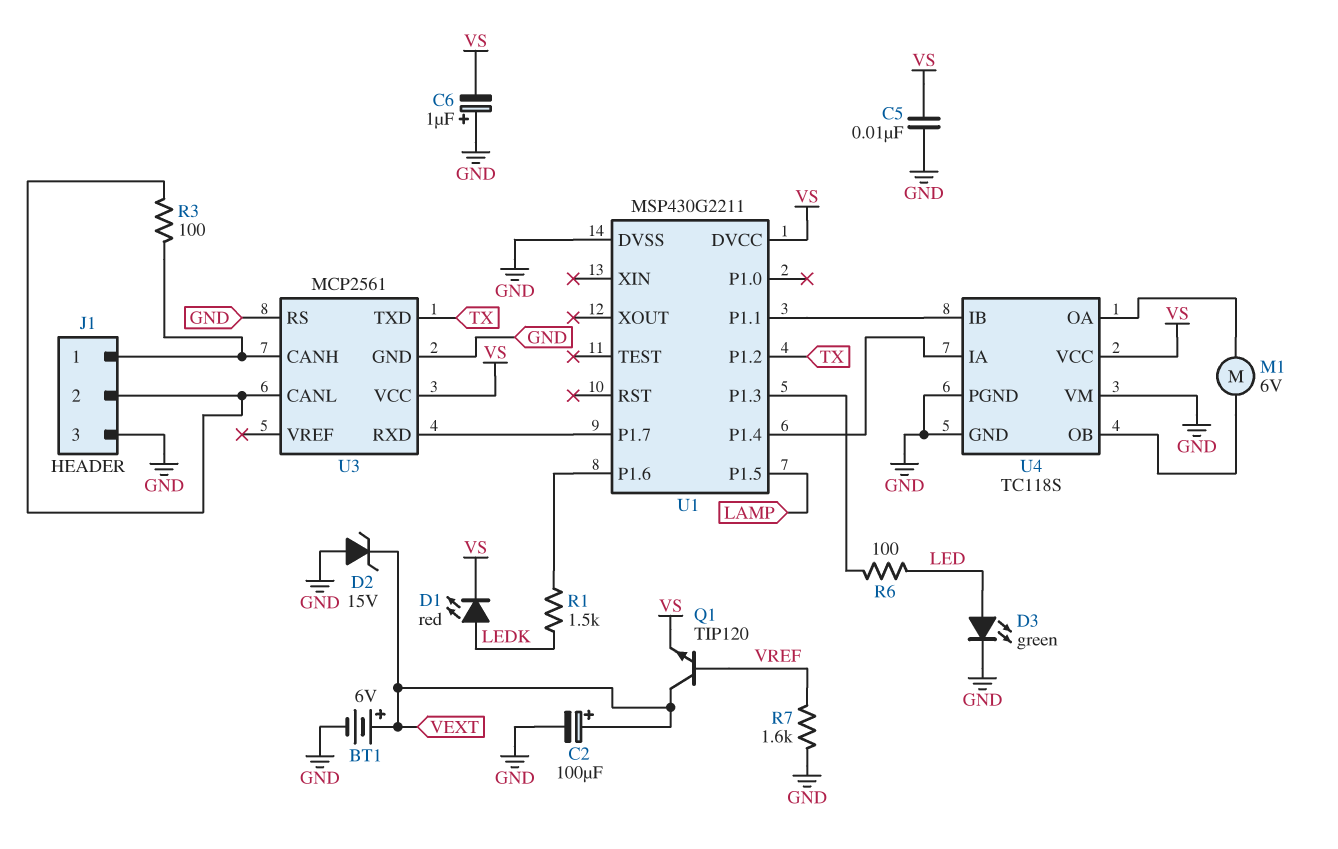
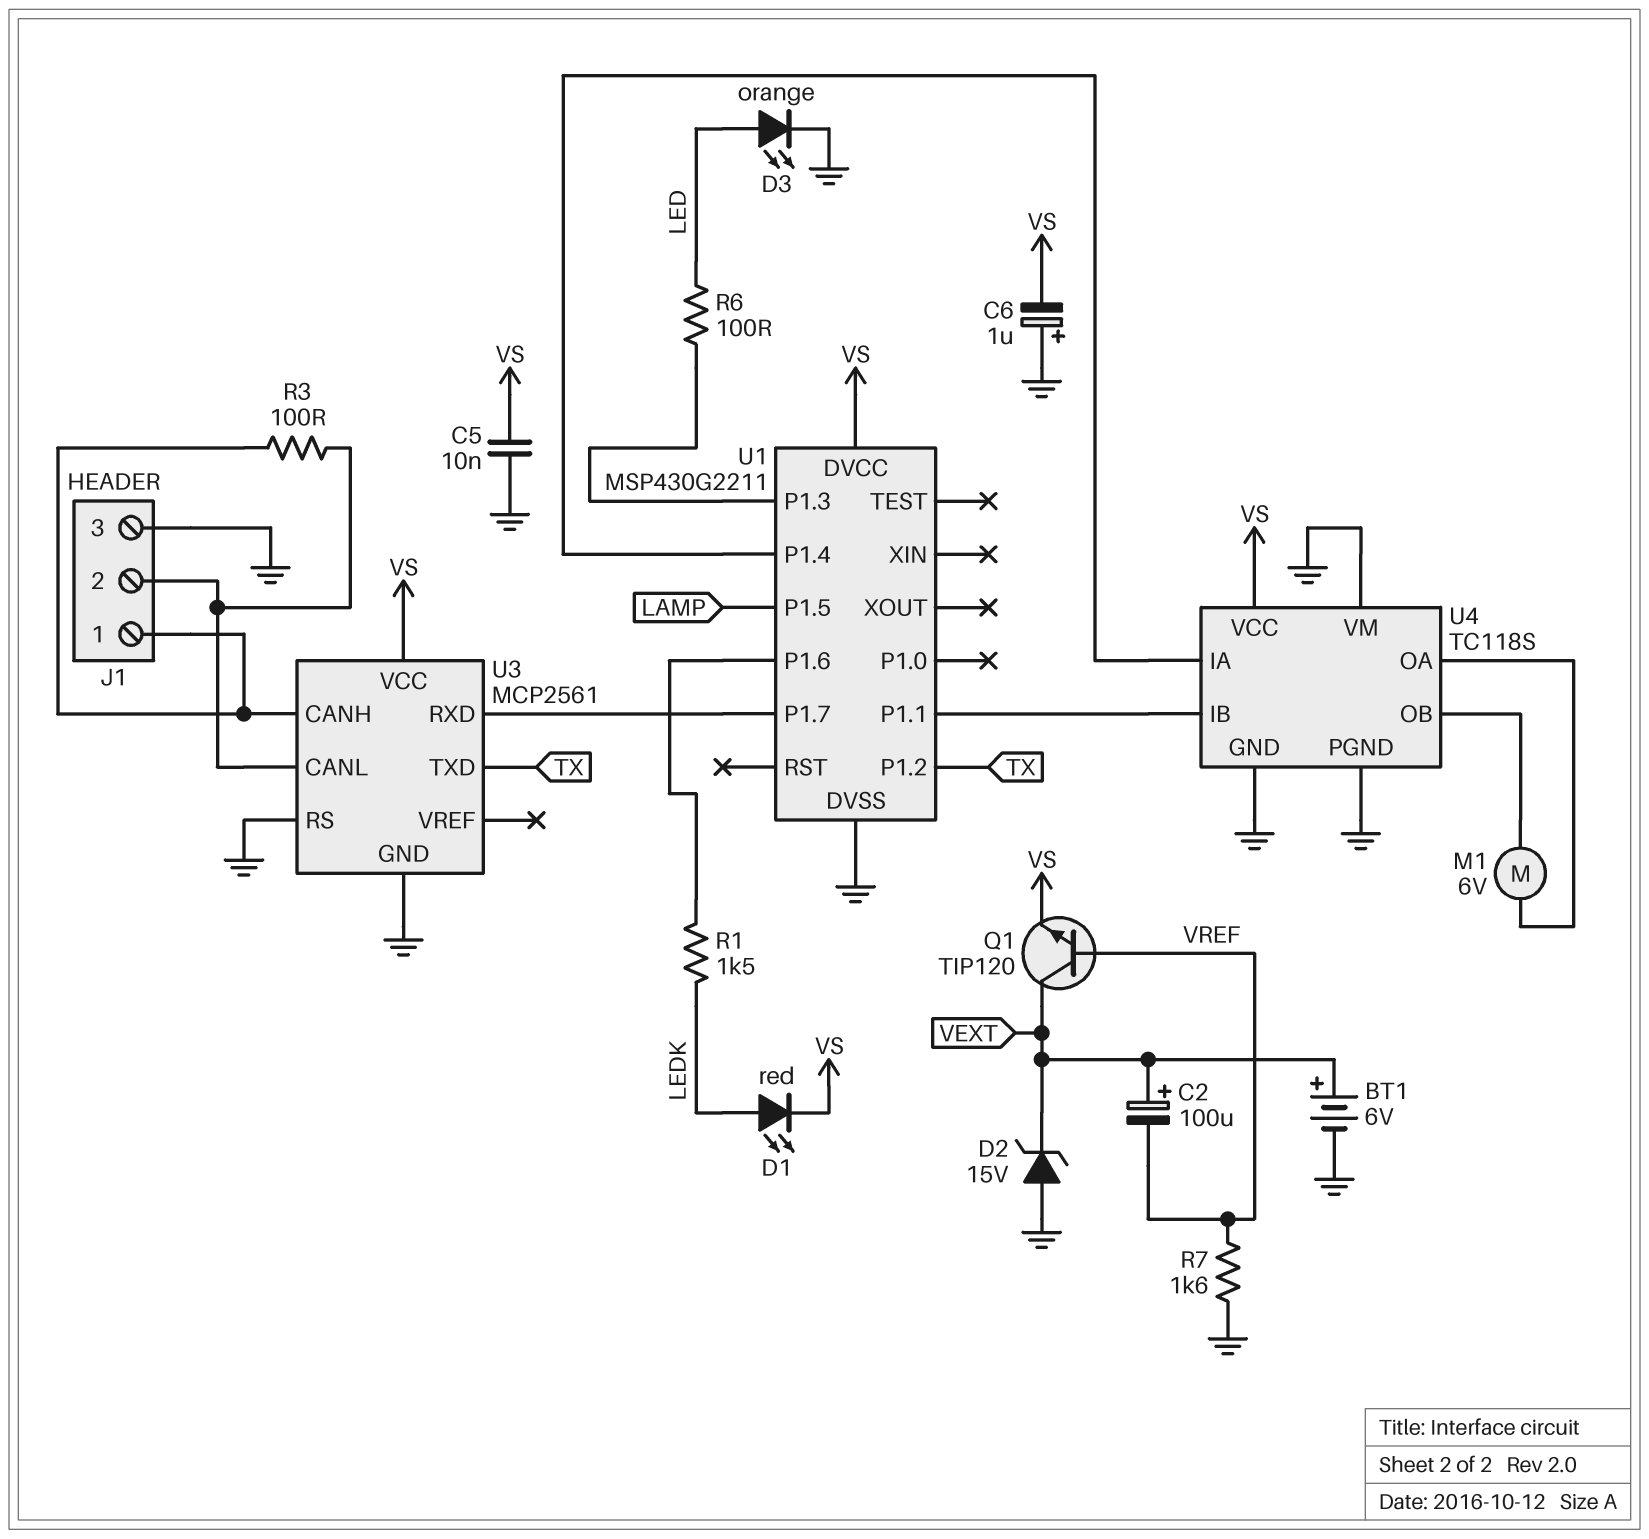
C2: 100uF (plus VEXT, minus GND) -> 100uF (plus VEXT, minus VREF)
D3: LED green (A LED, K GND) -> LED orange (A LED, K GND)

